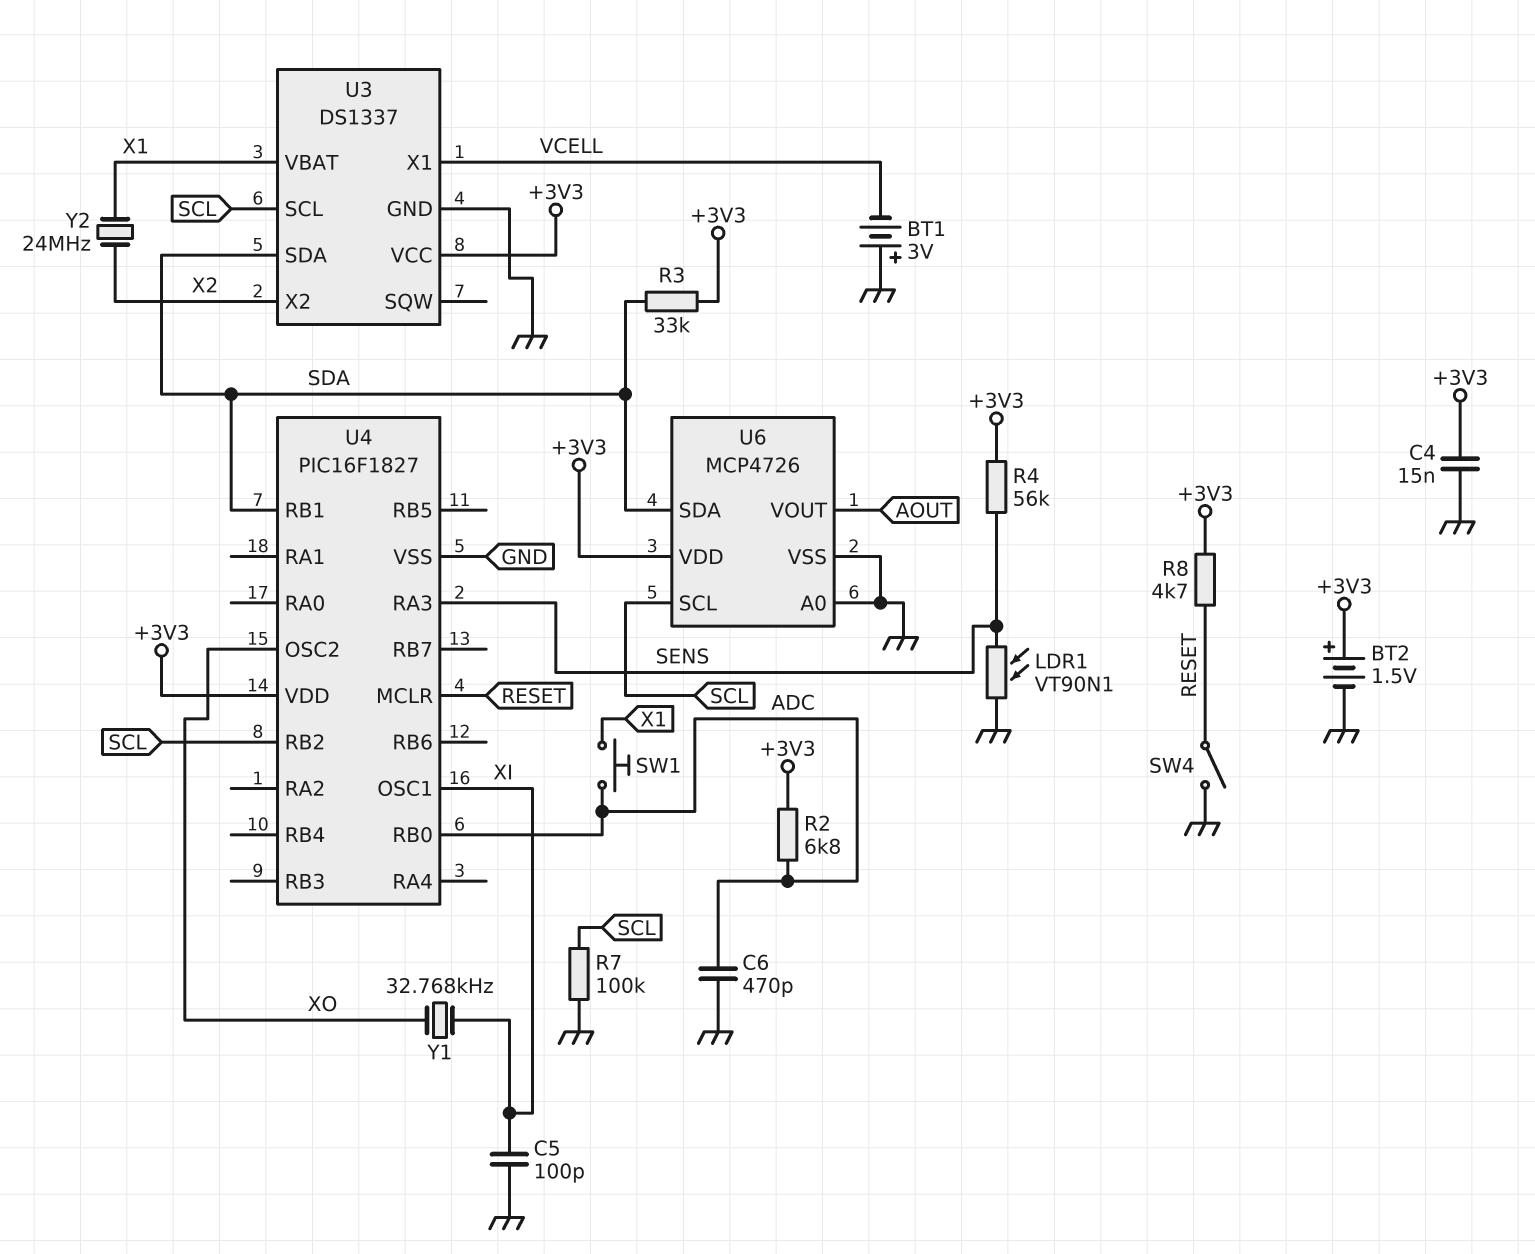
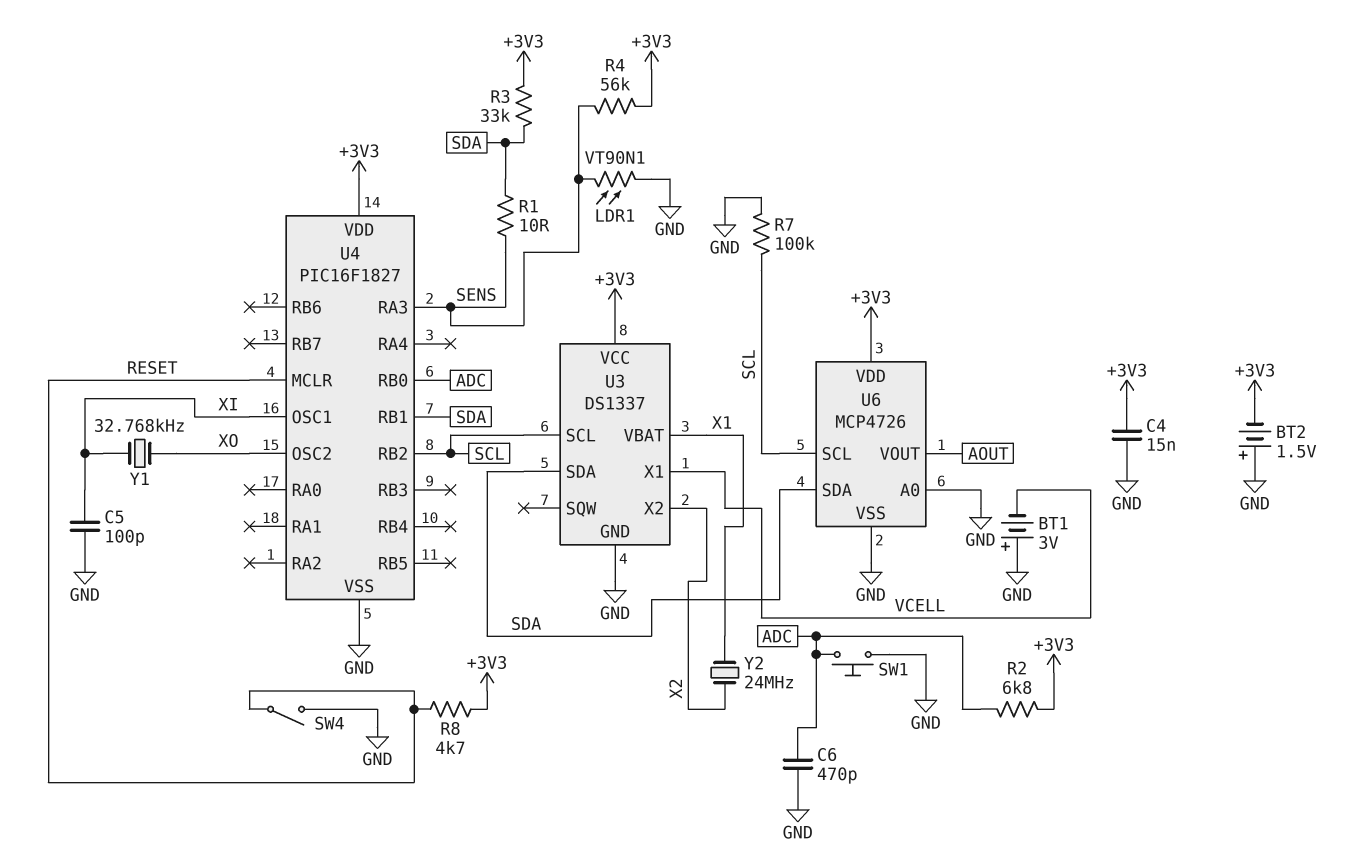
BT2: 1.5V (plus +3V3, minus GND) -> 1.5V (plus GND, minus +3V3)
R1: none -> 10 (SDA, SENS)
SW1: button (ADC, X1) -> button (ADC, GND)

